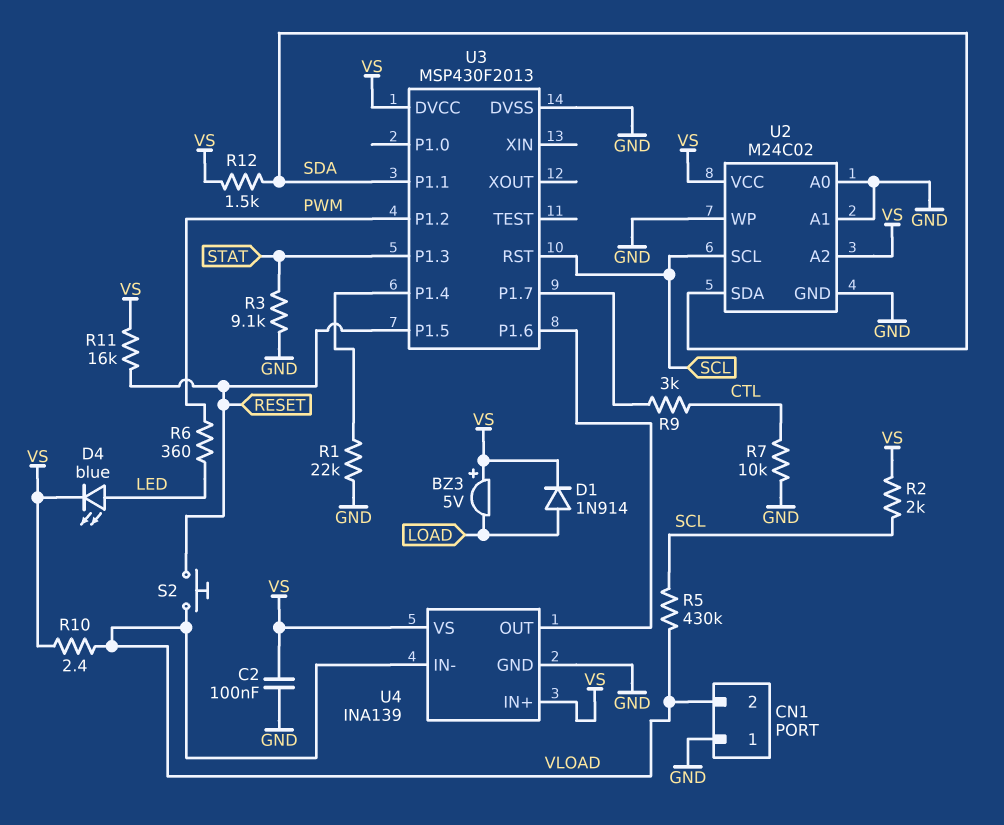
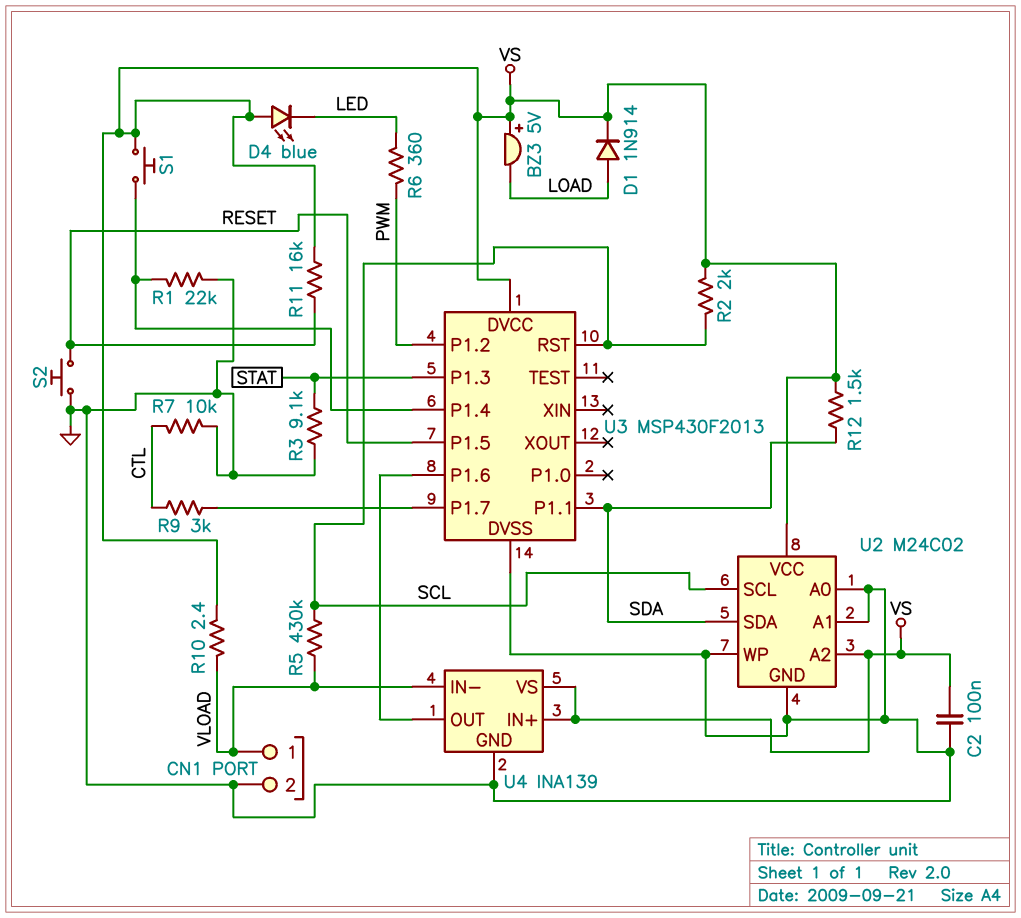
CN1 pin 1: GND -> VLOAD
CN1 pin 2: VLOAD -> GND
D4: LED blue (A LED, K VS) -> LED blue (A VS, K LED)
S1: none -> button (U3/P1.4, VS)
S2: button (RESET, VLOAD) -> button (GND, RESET)

